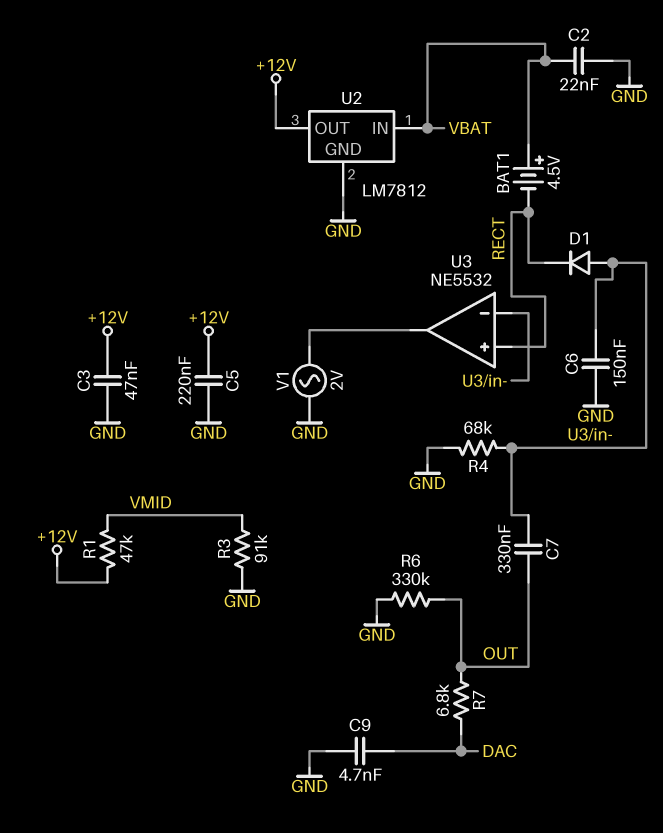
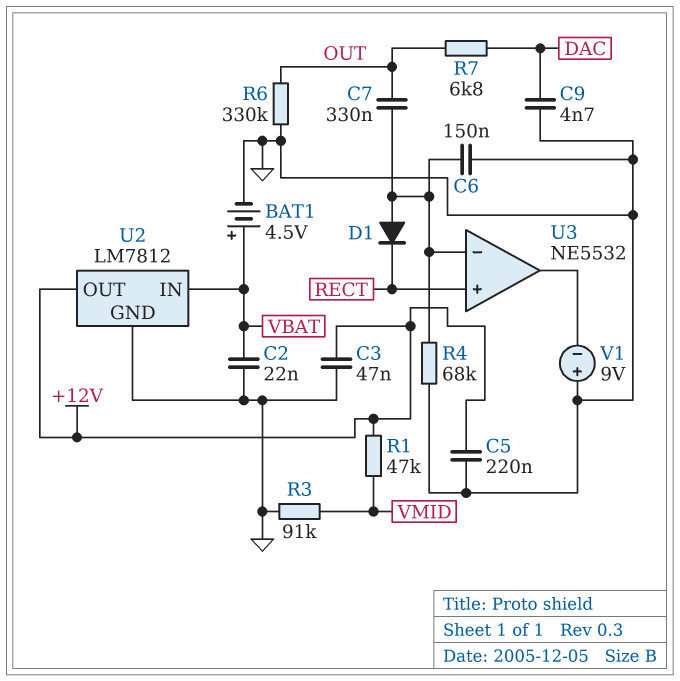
BAT1: 4.5V (plus VBAT, minus RECT) -> 4.5V (plus VBAT, minus GND)
V1: AC 2V (GND, U3/out) -> 9V (plus GND, minus U3/out)

